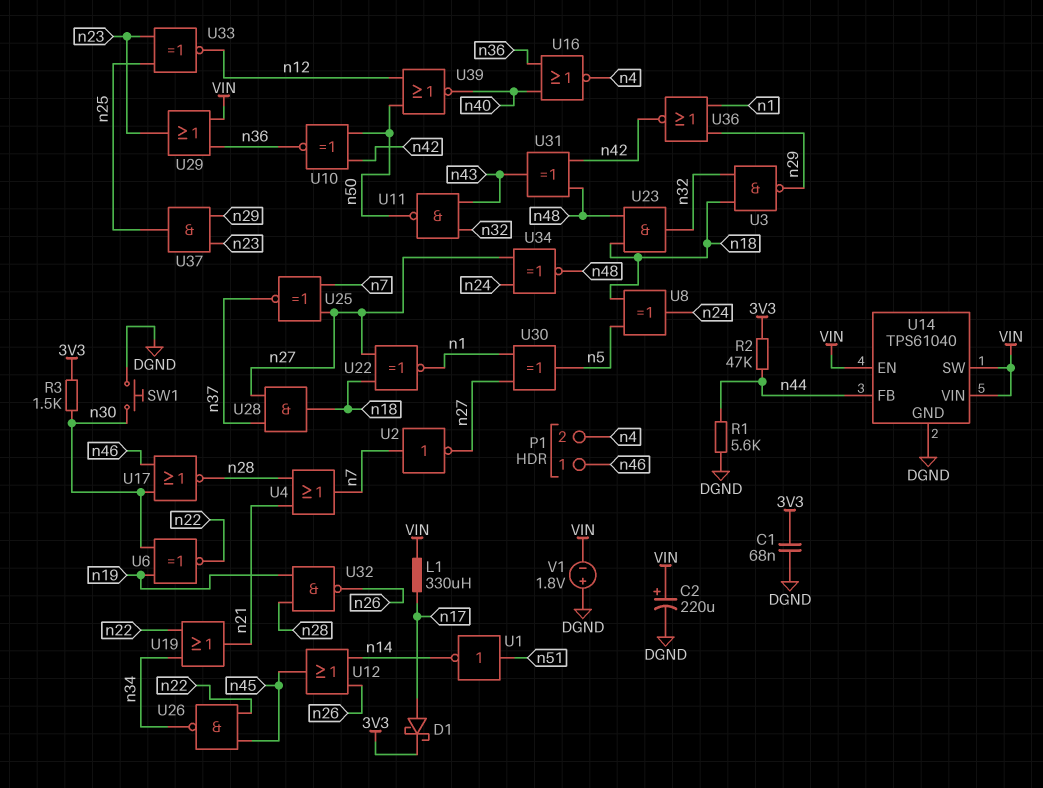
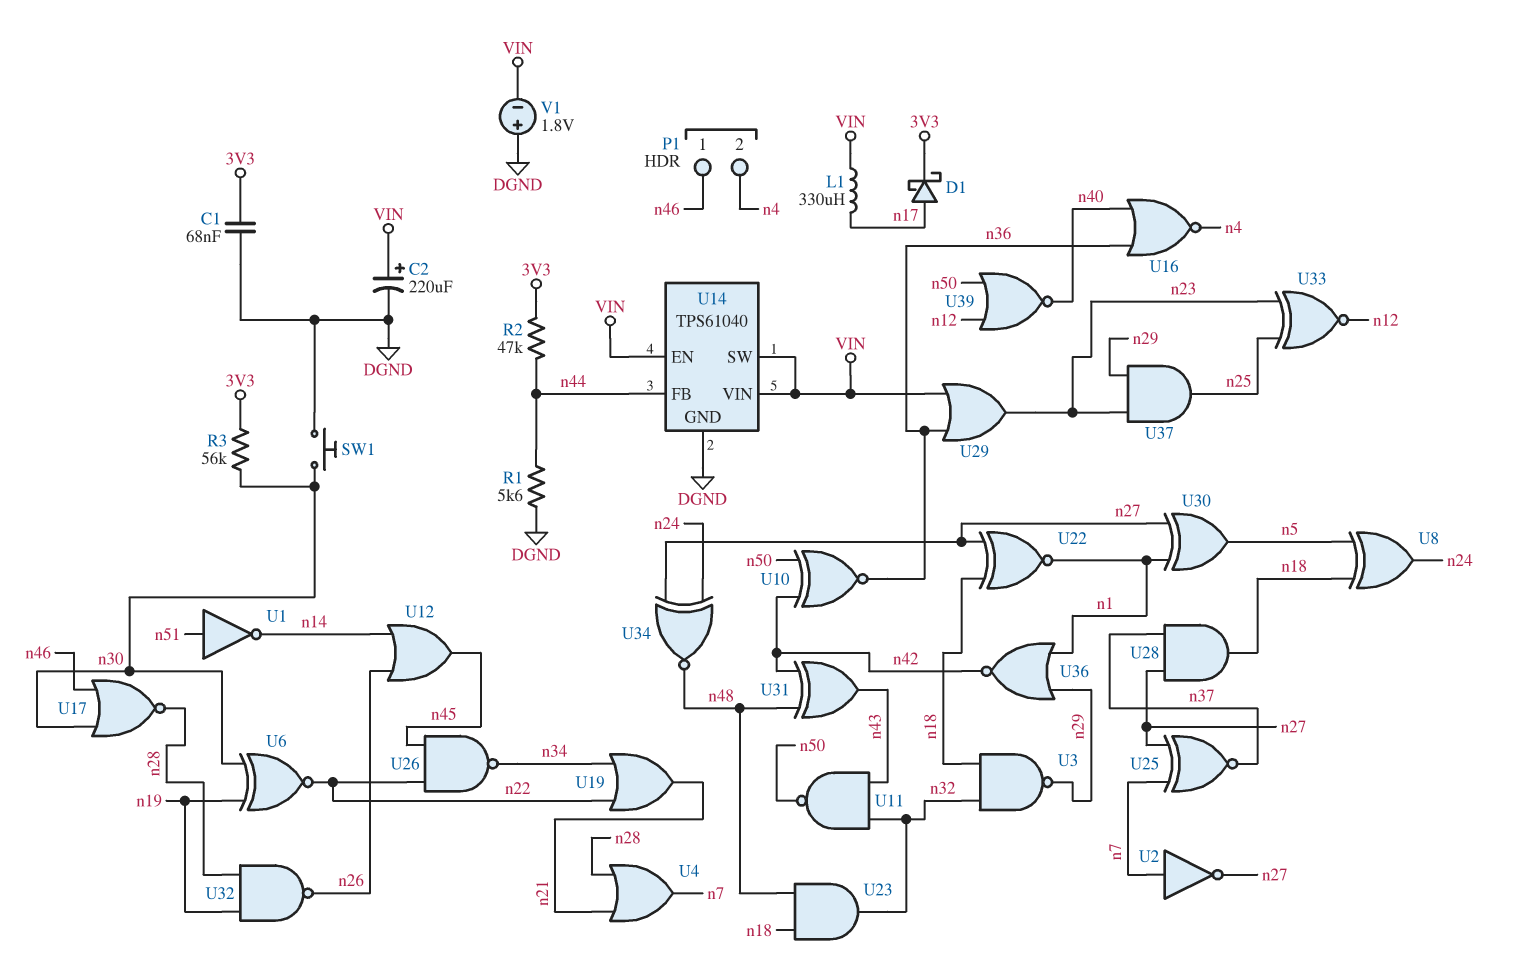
R3: 1.5k (3V3, n30) -> 56k (3V3, n30)

